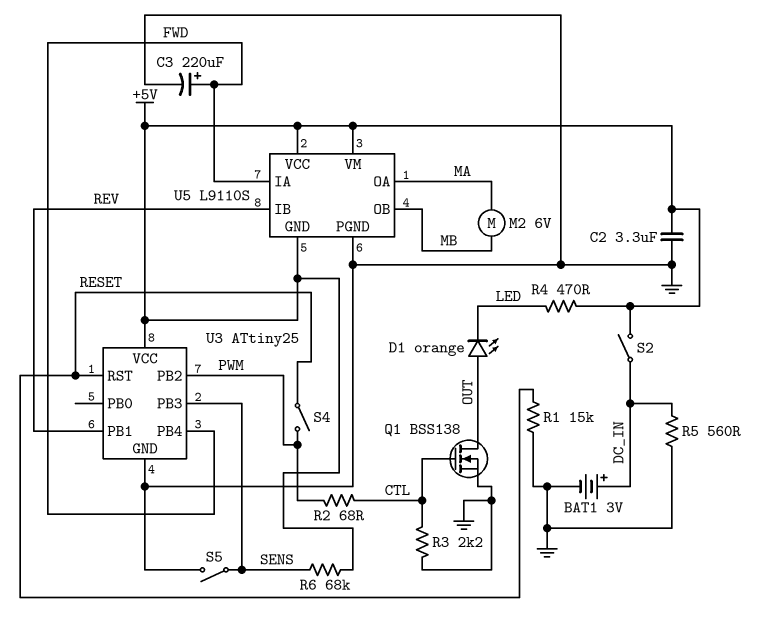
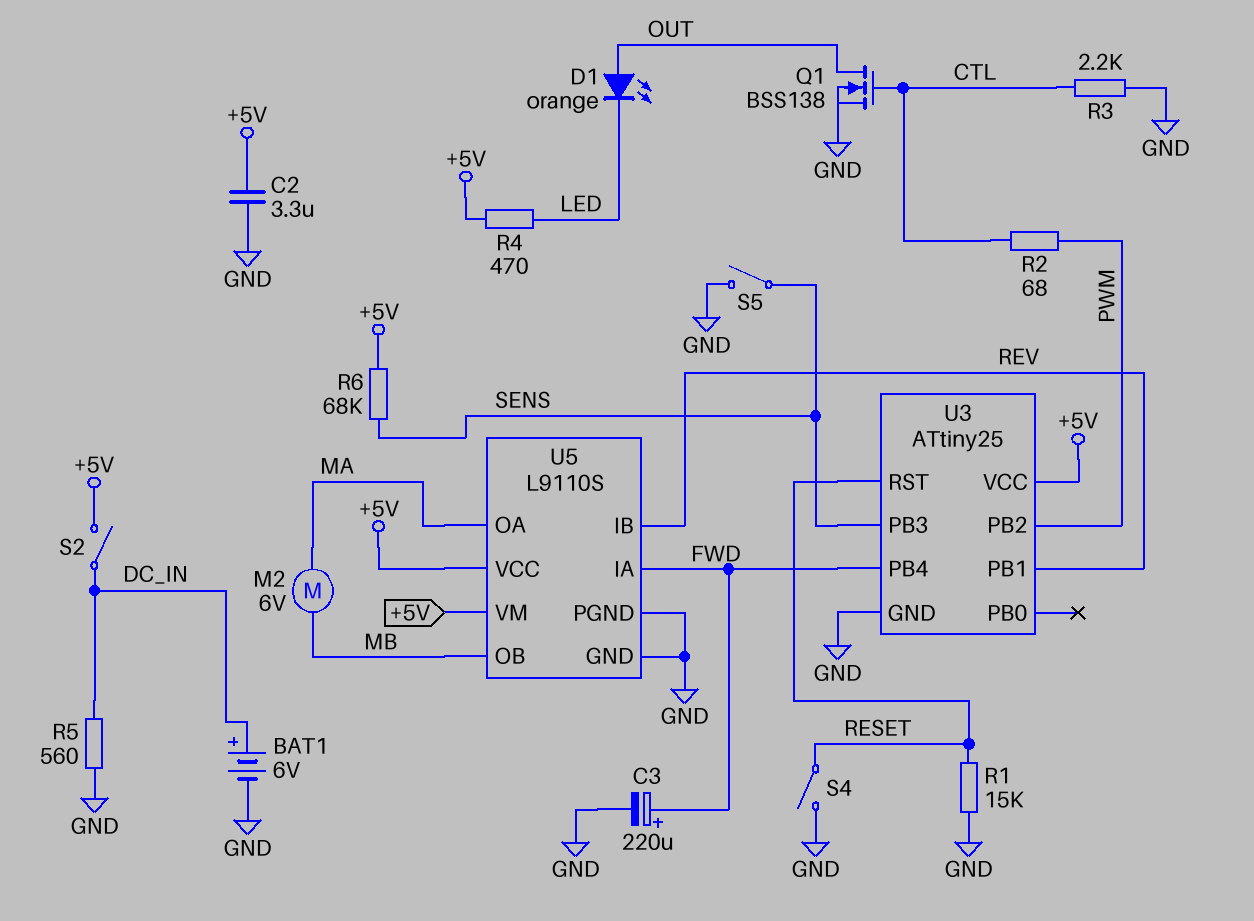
BAT1: 3V (plus DC_IN, minus GND) -> 6V (plus DC_IN, minus GND)
S4: switch (PWM, RESET) -> switch (GND, RESET)
U5 pin GND: +5V -> GND

